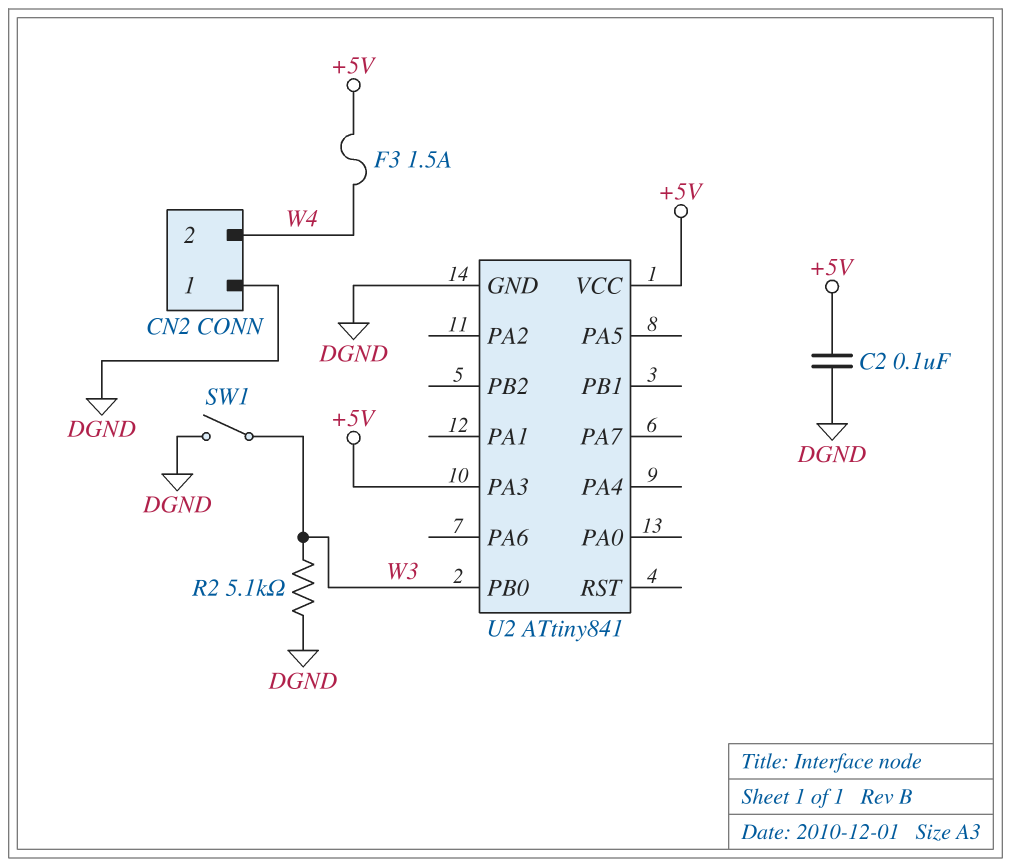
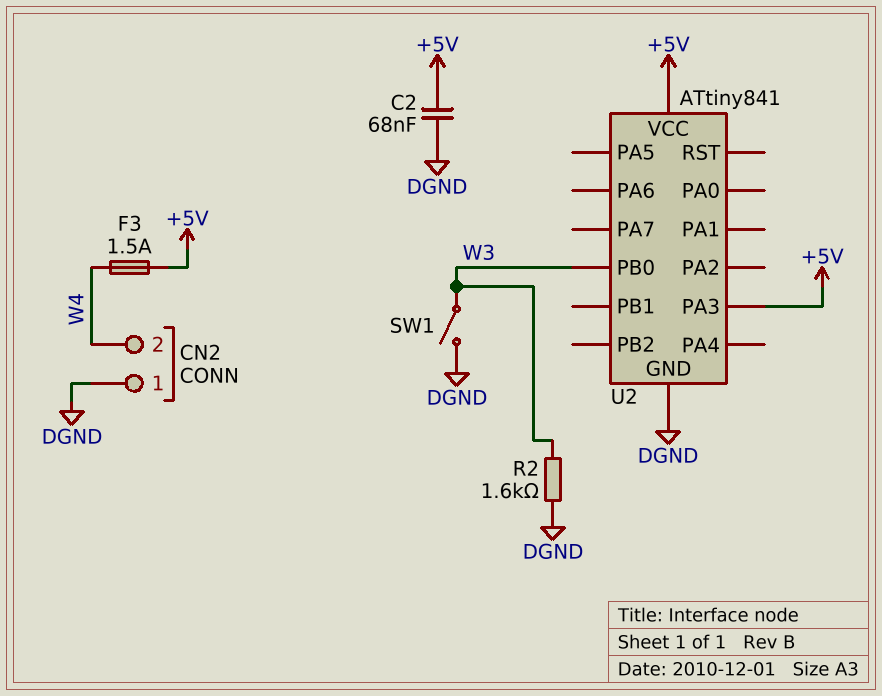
C2: 100nF (+5V, DGND) -> 68nF (+5V, DGND)
R2: 5.1k (DGND, W3) -> 1.6k (DGND, W3)

